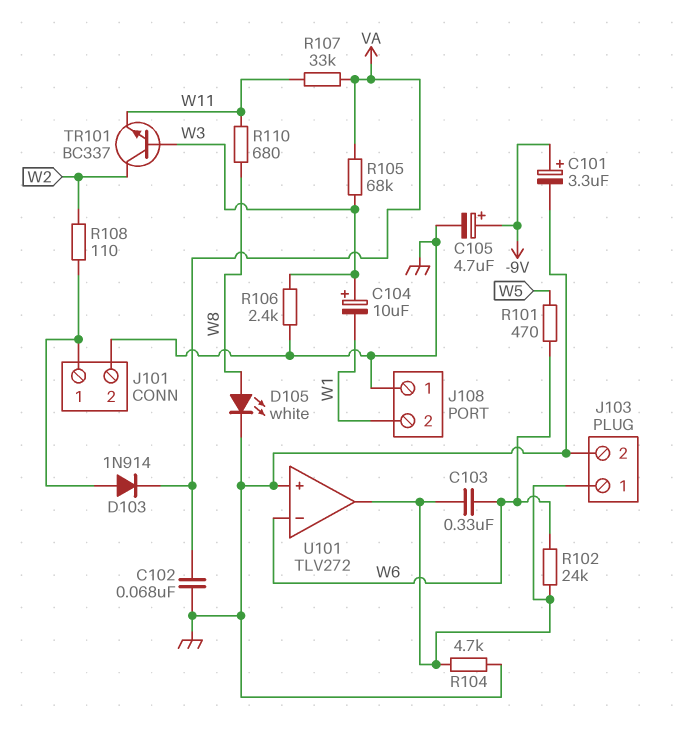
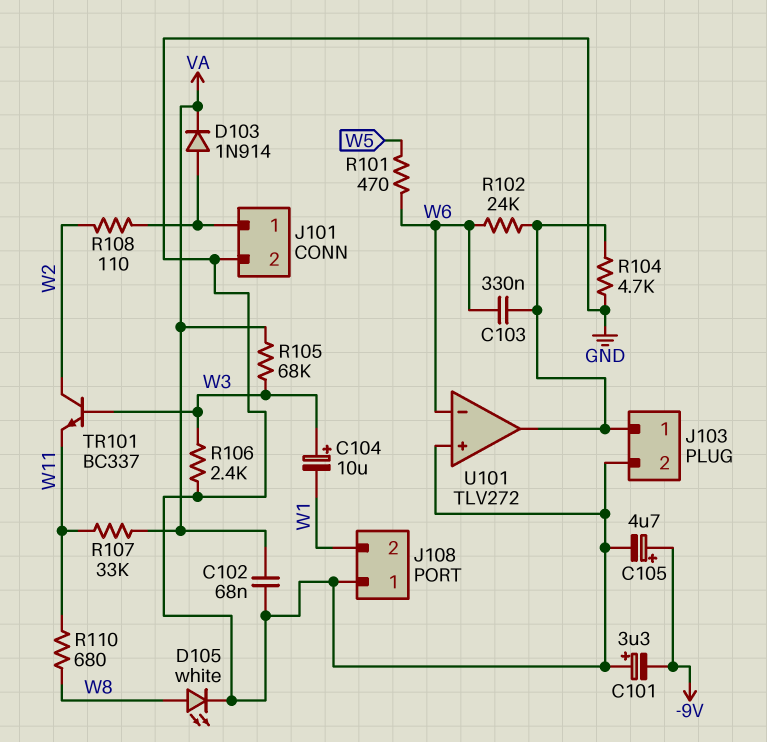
C101: 3.3uF (plus -9V, minus GND) -> 3.3uF (plus GND, minus -9V)

